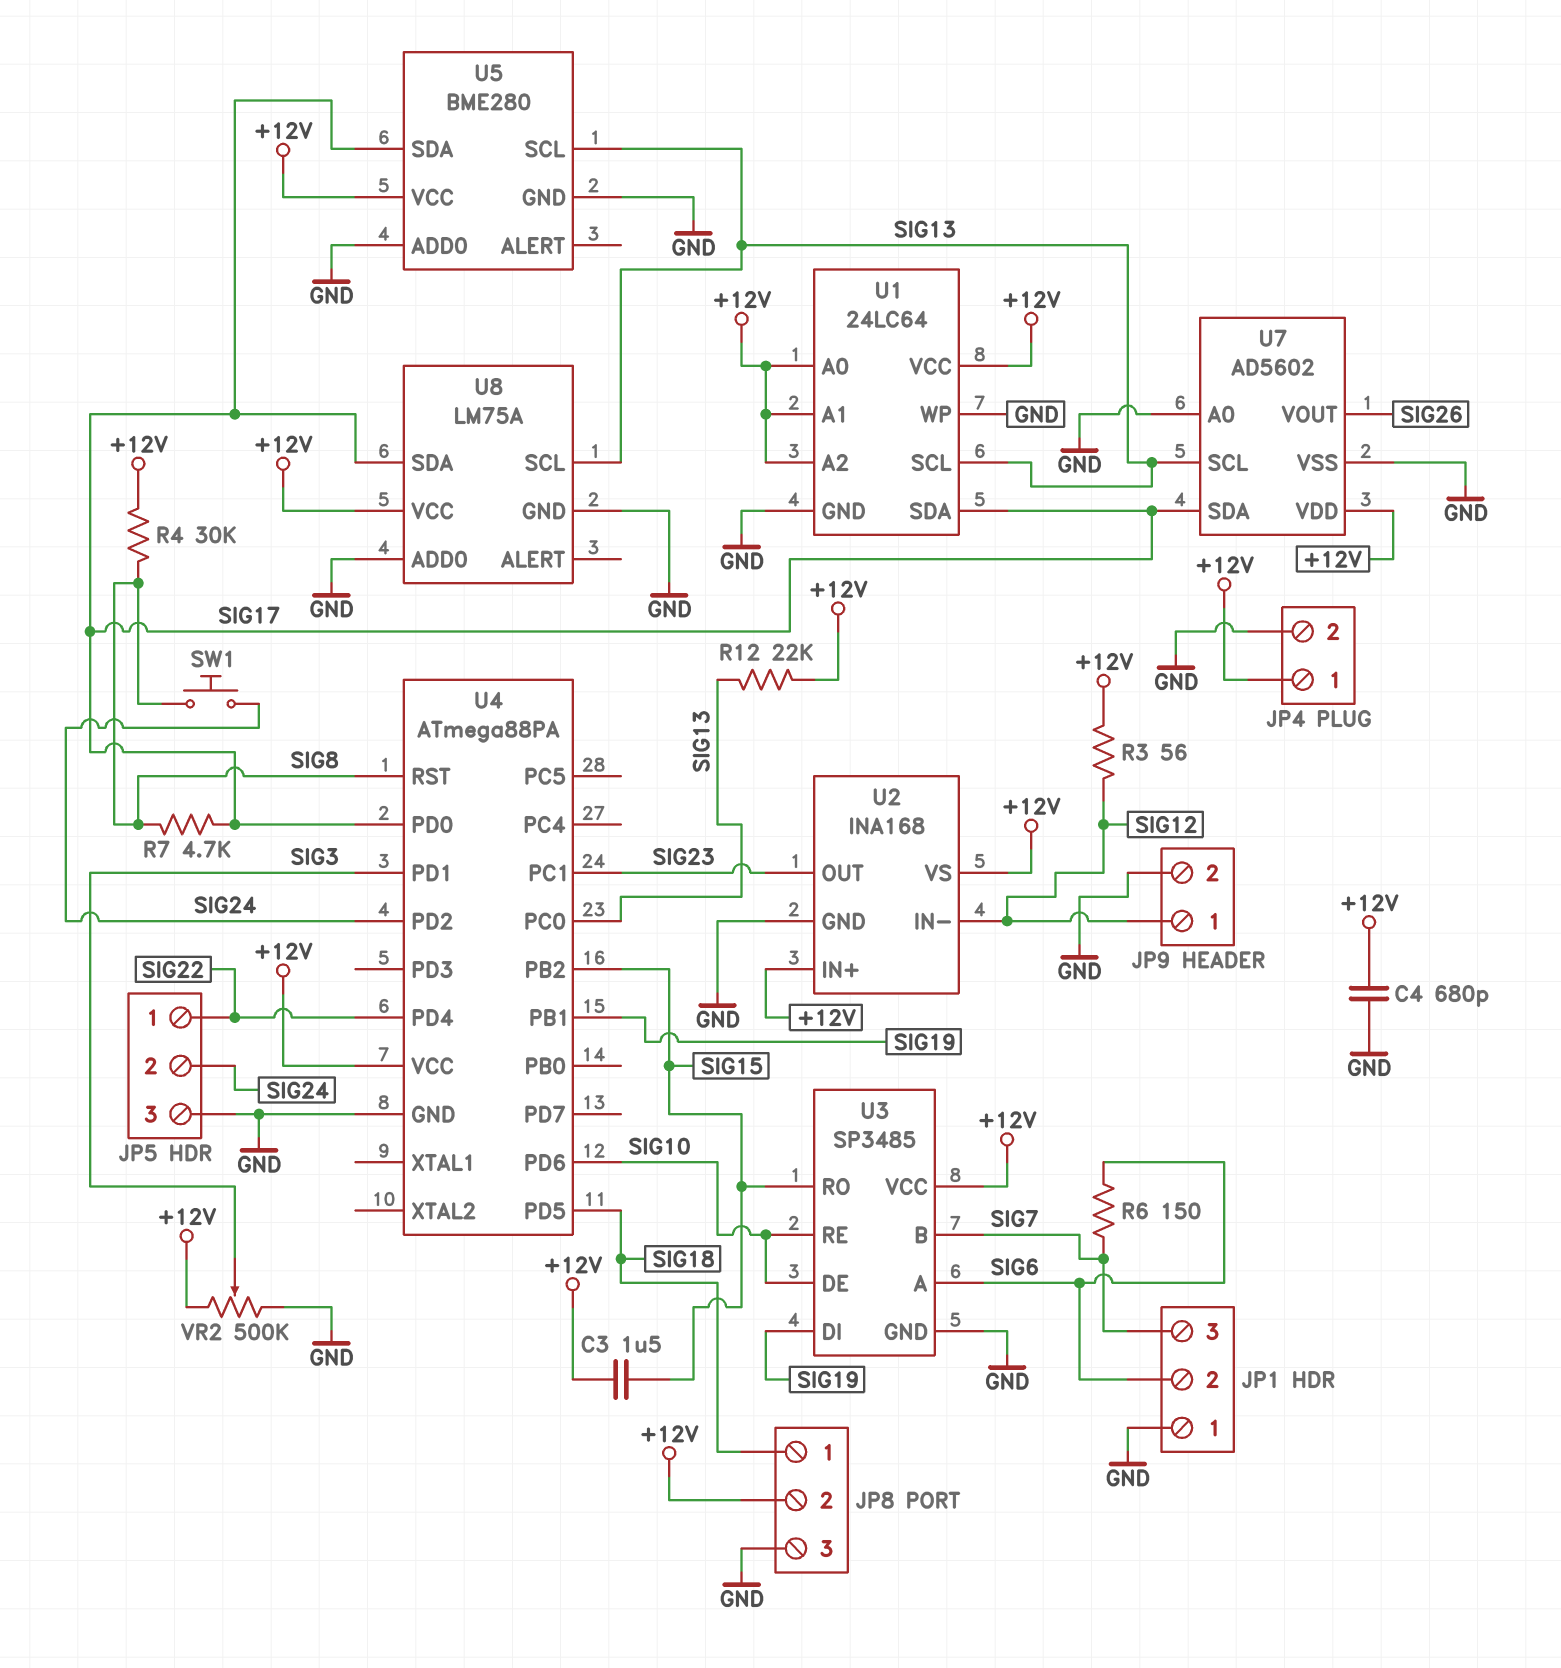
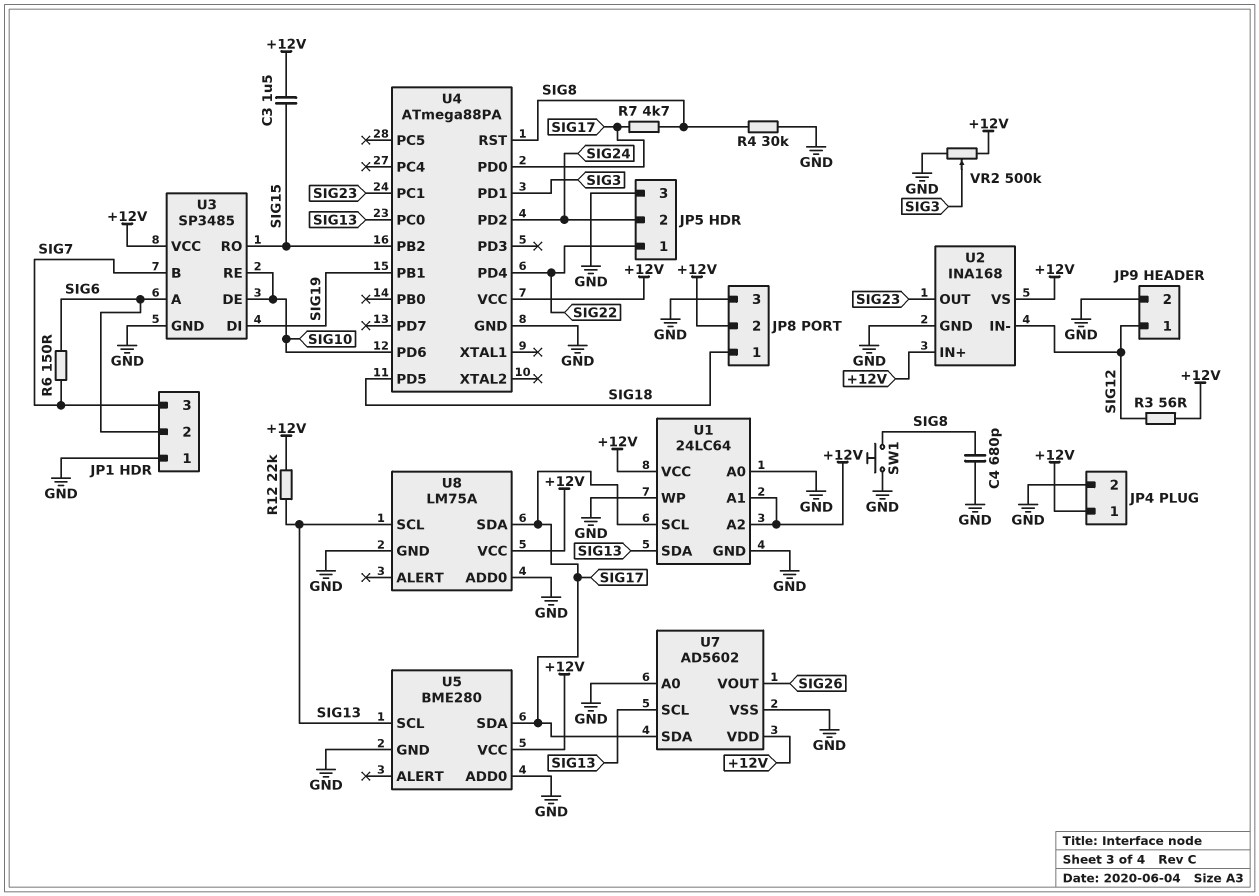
C4: 680pF (+12V, GND) -> 680pF (GND, SIG8)
R4: 30k (+12V, SIG8) -> 30k (GND, SIG8)
SW1: button (SIG8, SIG24) -> button (GND, SIG8)
U1 pin A0: +12V -> GND
U1 pin SCL: SIG13 -> SIG17
U1 pin SDA: SIG17 -> SIG13

